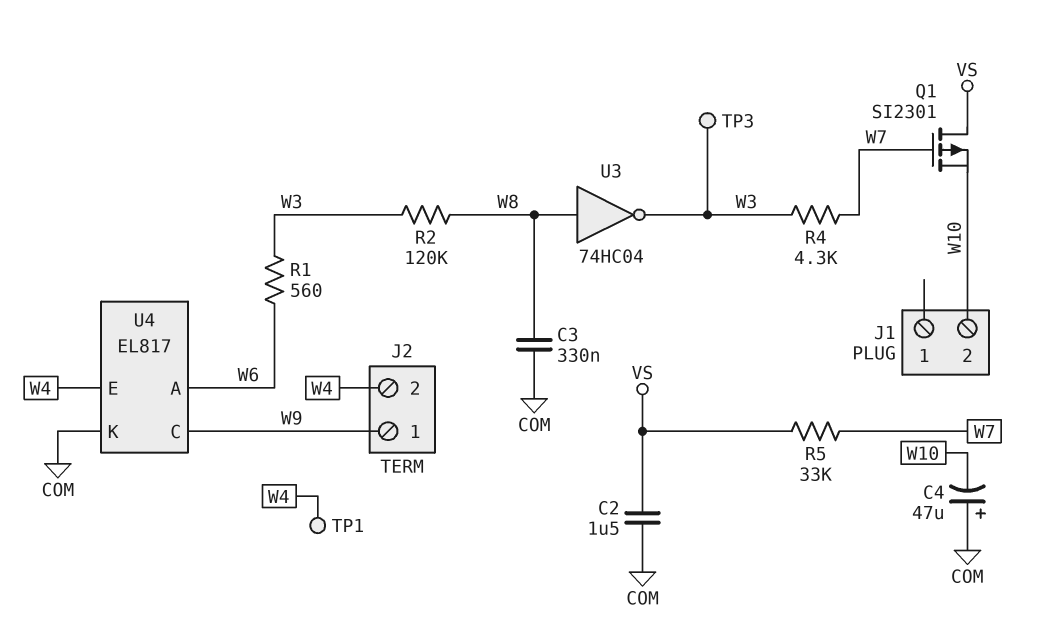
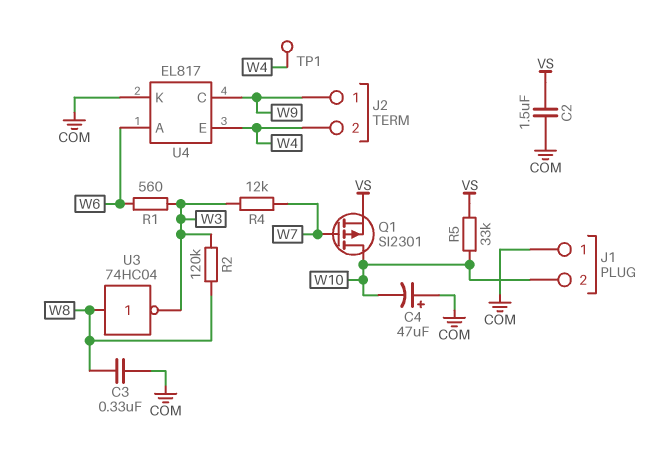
J1 pin 1: none -> COM
Q1: PMOS SI2301 (G W7, D VS, S W10) -> PMOS SI2301 (G W7, D W10, S VS)
R4: 4.3k (W3, W7) -> 12k (W3, W7)
R5: 33k (VS, W7) -> 33k (VS, W10)
TP3: test point (W3) -> none

